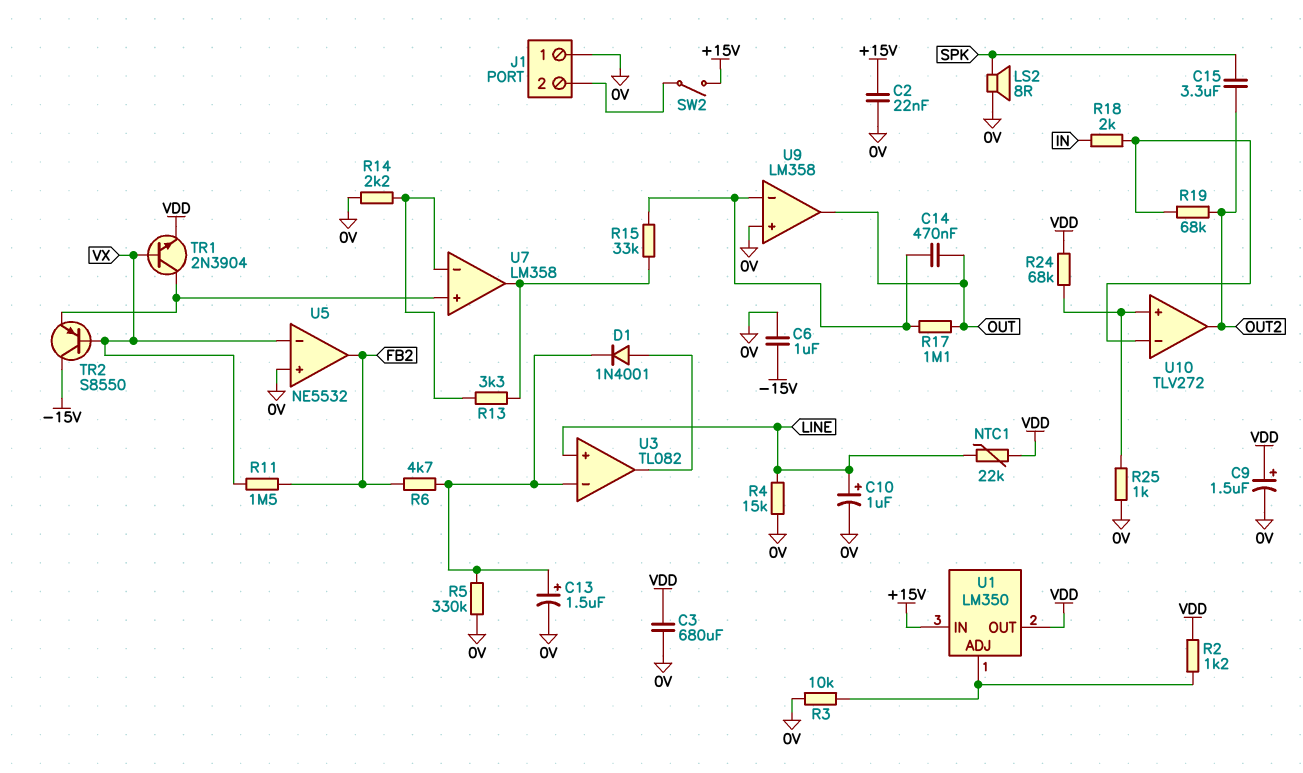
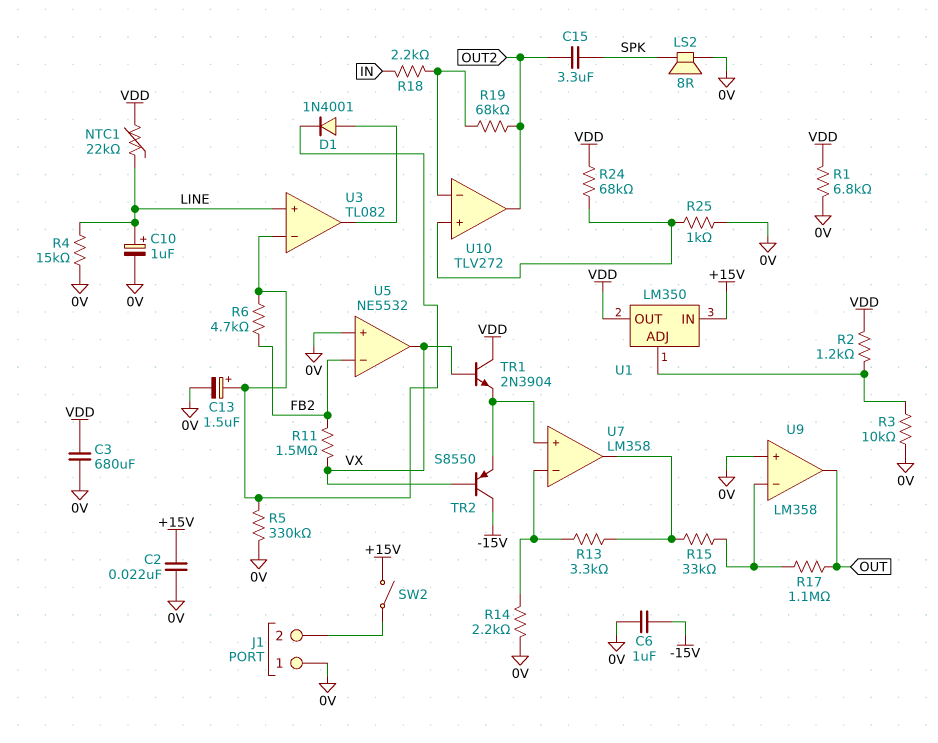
C9: 1.5uF (plus VDD, minus 0V) -> none
C14: 470nF (OUT, U9/in-) -> none
R1: none -> 6.8k (0V, VDD)
R18: 2k (IN, U10/in-) -> 2.2k (IN, U10/in-)
TR1: NPN 2N3904 (B VX, C U7/in+, E VDD) -> NPN 2N3904 (B VX, C VDD, E U7/in+)
U5 pin in-: VX -> FB2
U5 pin out: FB2 -> VX

